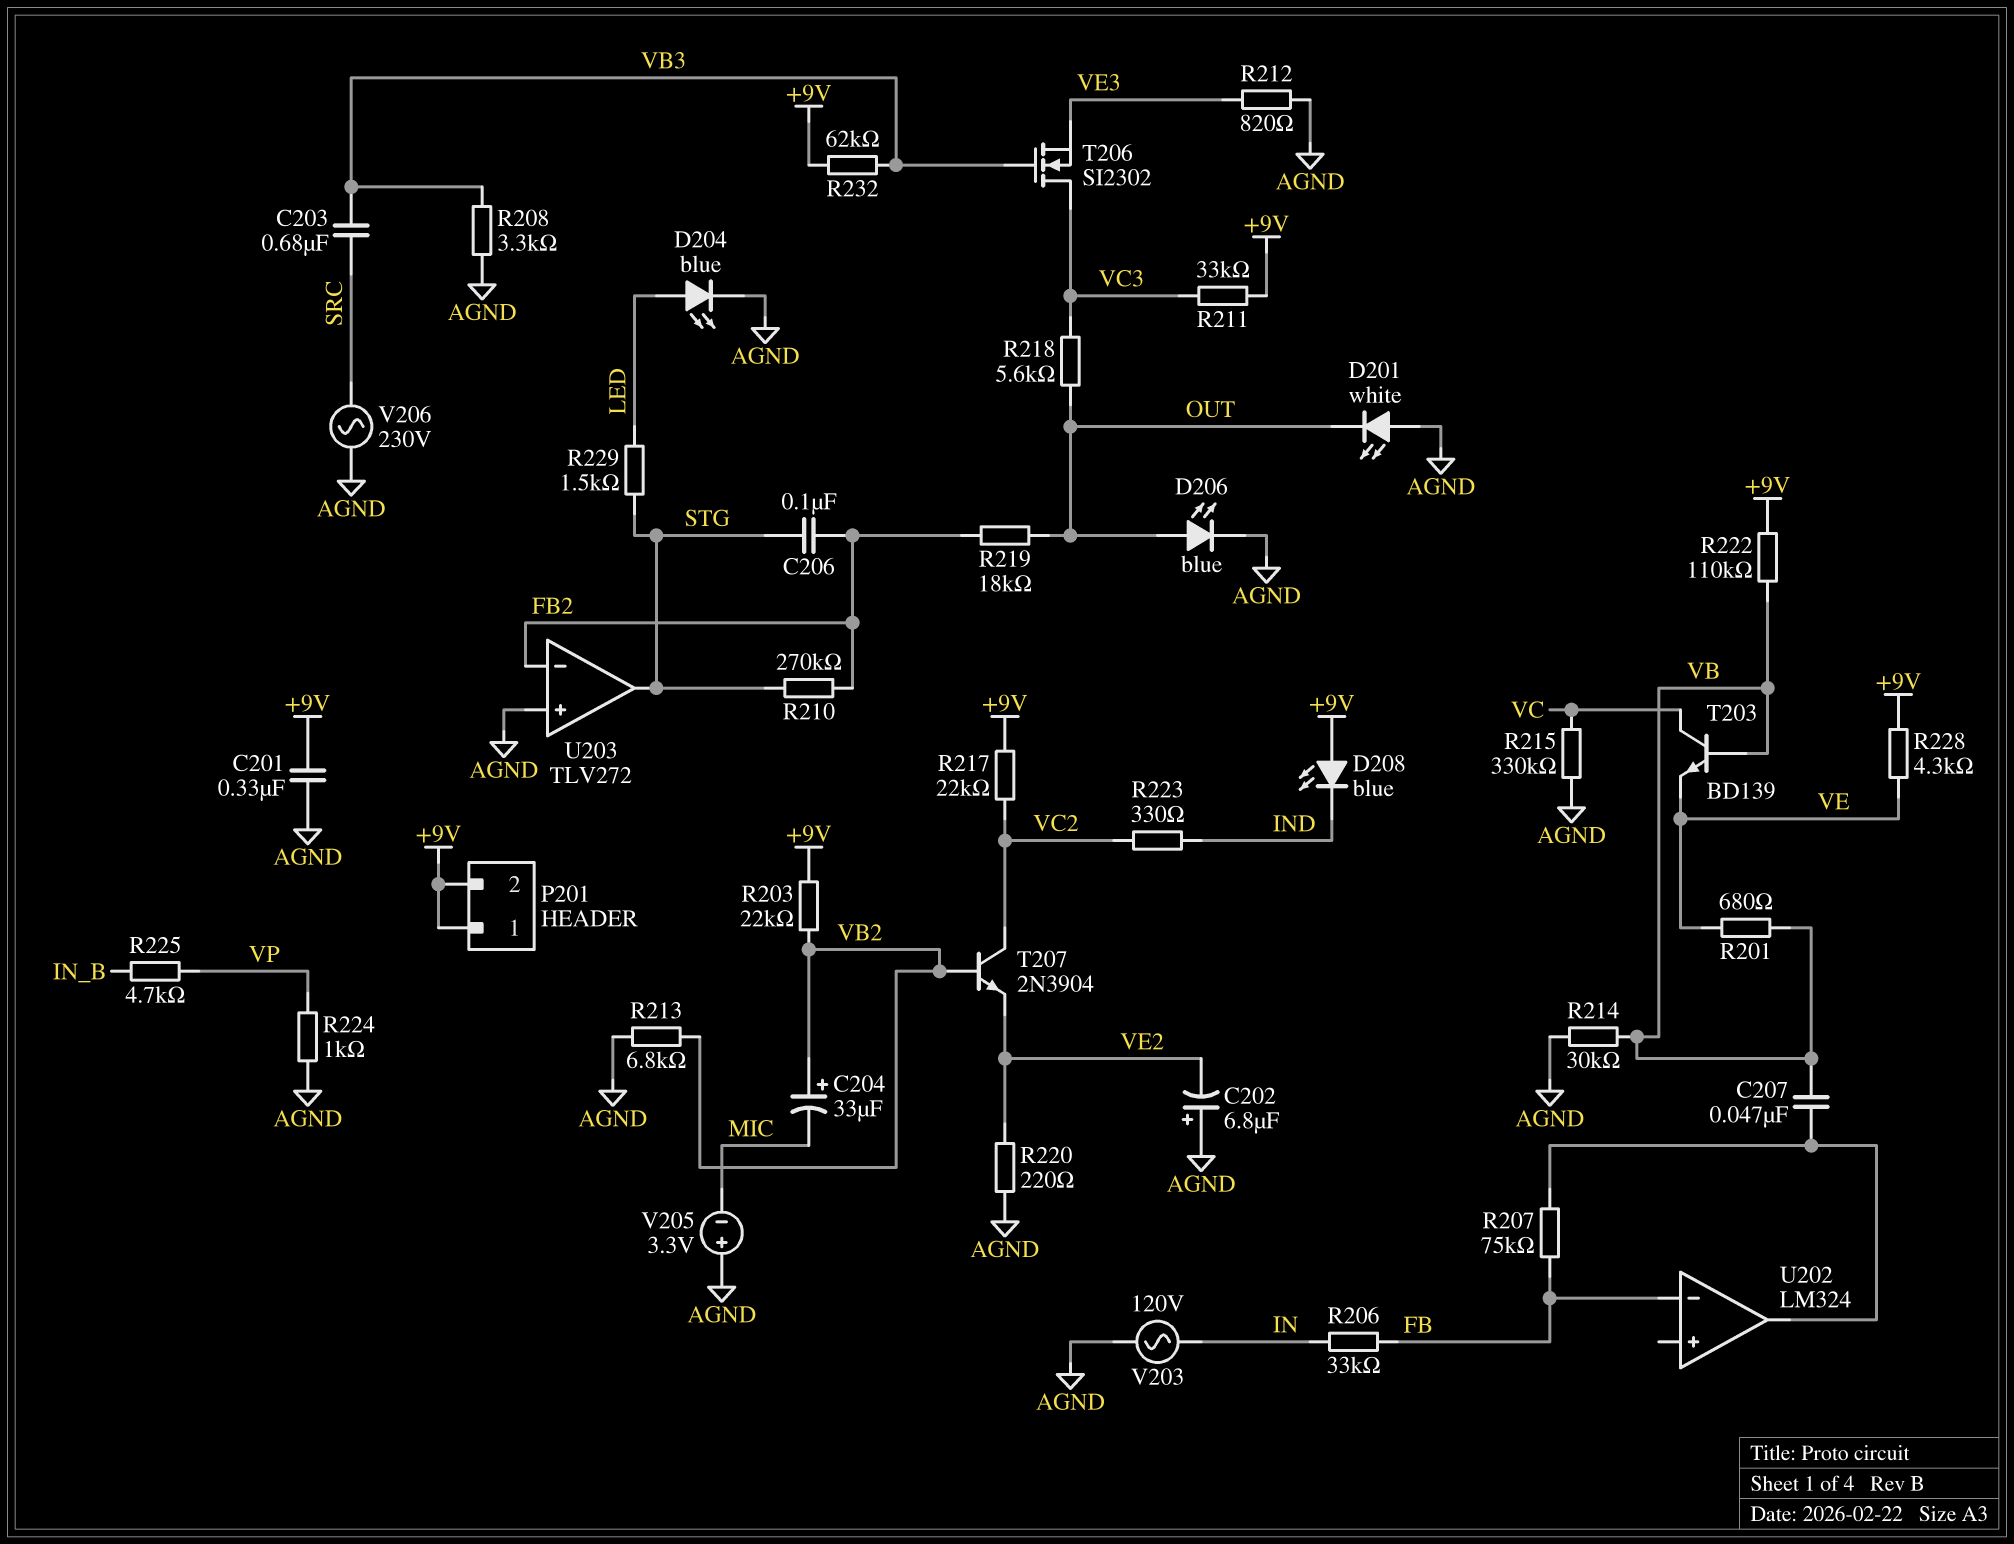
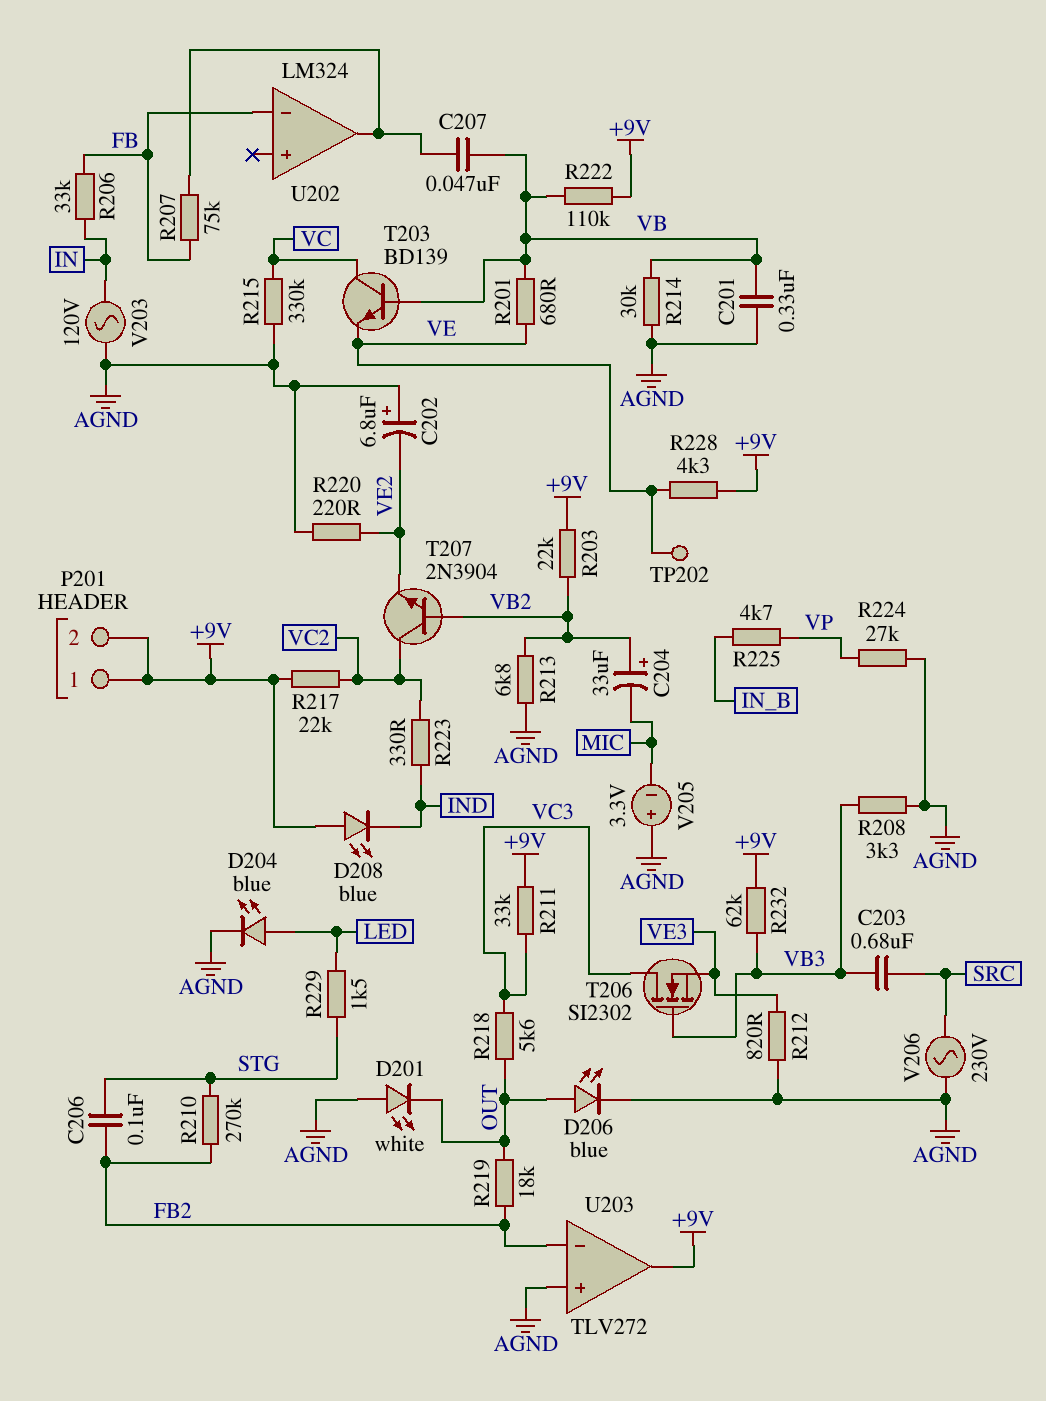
C201: 330nF (+9V, AGND) -> 330nF (AGND, VB)
R224: 1k (AGND, VP) -> 27k (AGND, VP)
TP202: none -> test point (VE)
U203 pin out: STG -> +9V

